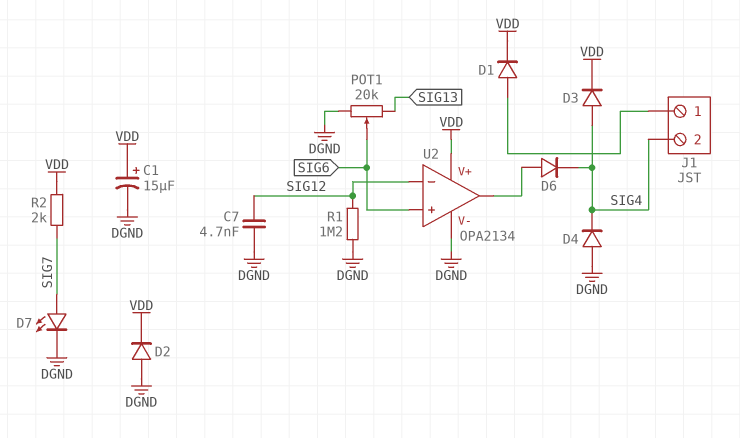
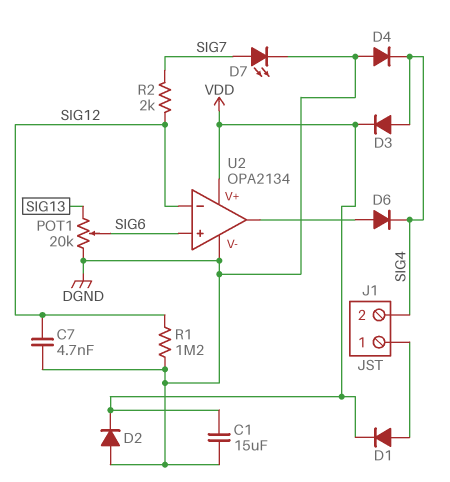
C1: 15uF (plus VDD, minus DGND) -> 15uF (DGND, VDD)
R2: 2k (SIG7, VDD) -> 2k (SIG7, SIG12)

